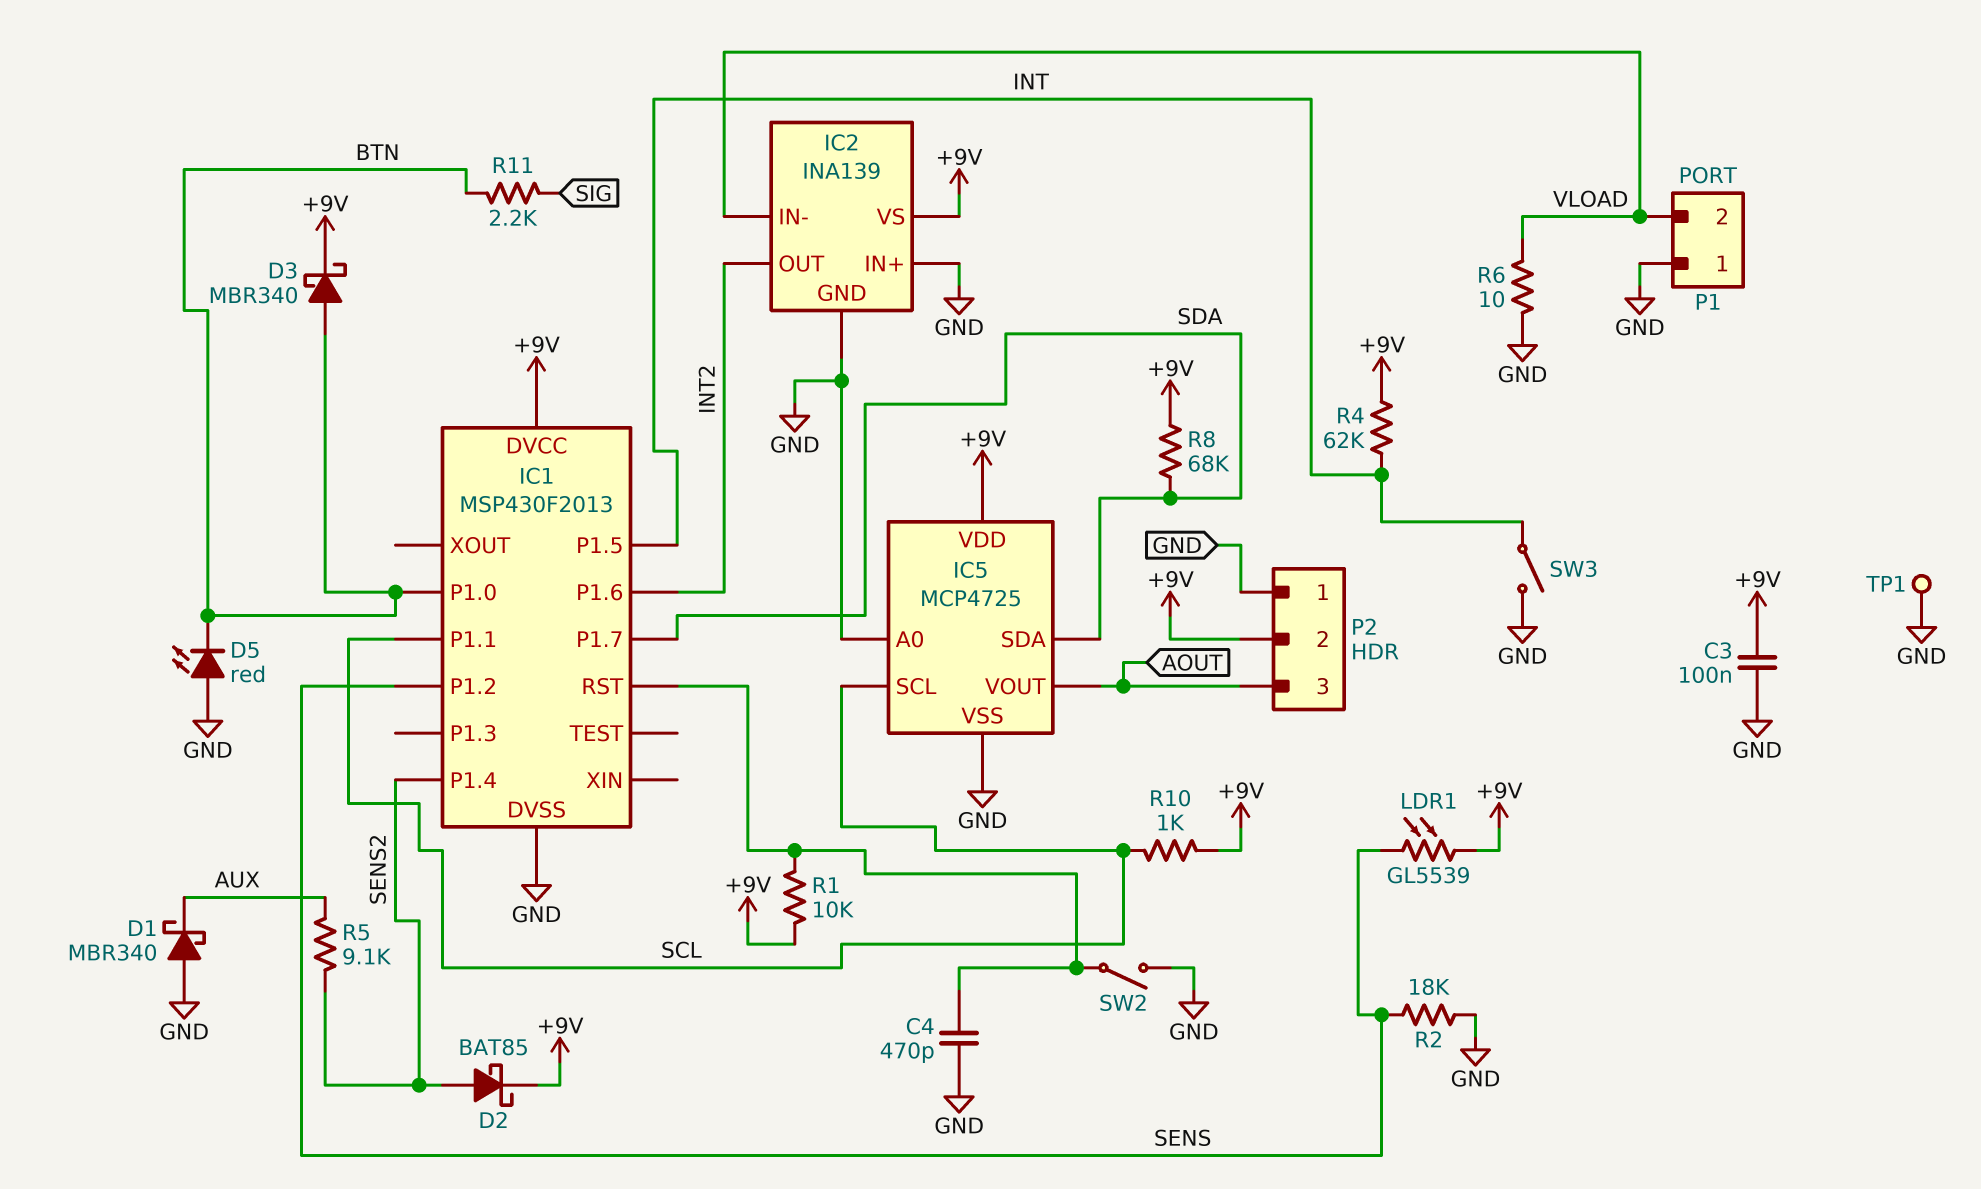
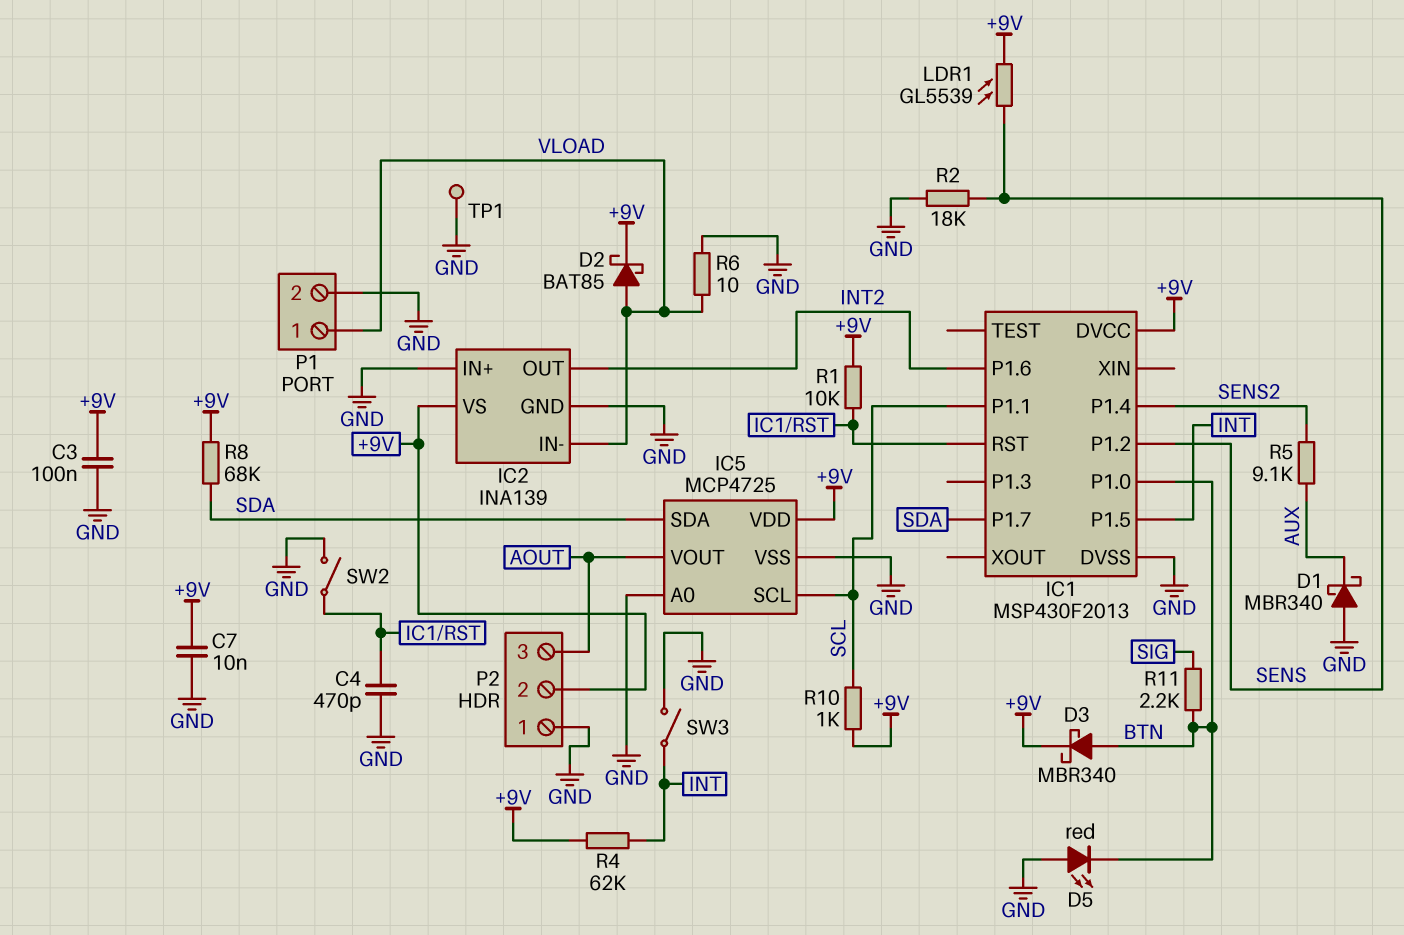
C7: none -> 10nF (+9V, GND)
D2: schottky BAT85 (A SENS2, K +9V) -> schottky BAT85 (A VLOAD, K +9V)
P1 pin 1: GND -> VLOAD
P1 pin 2: VLOAD -> GND

